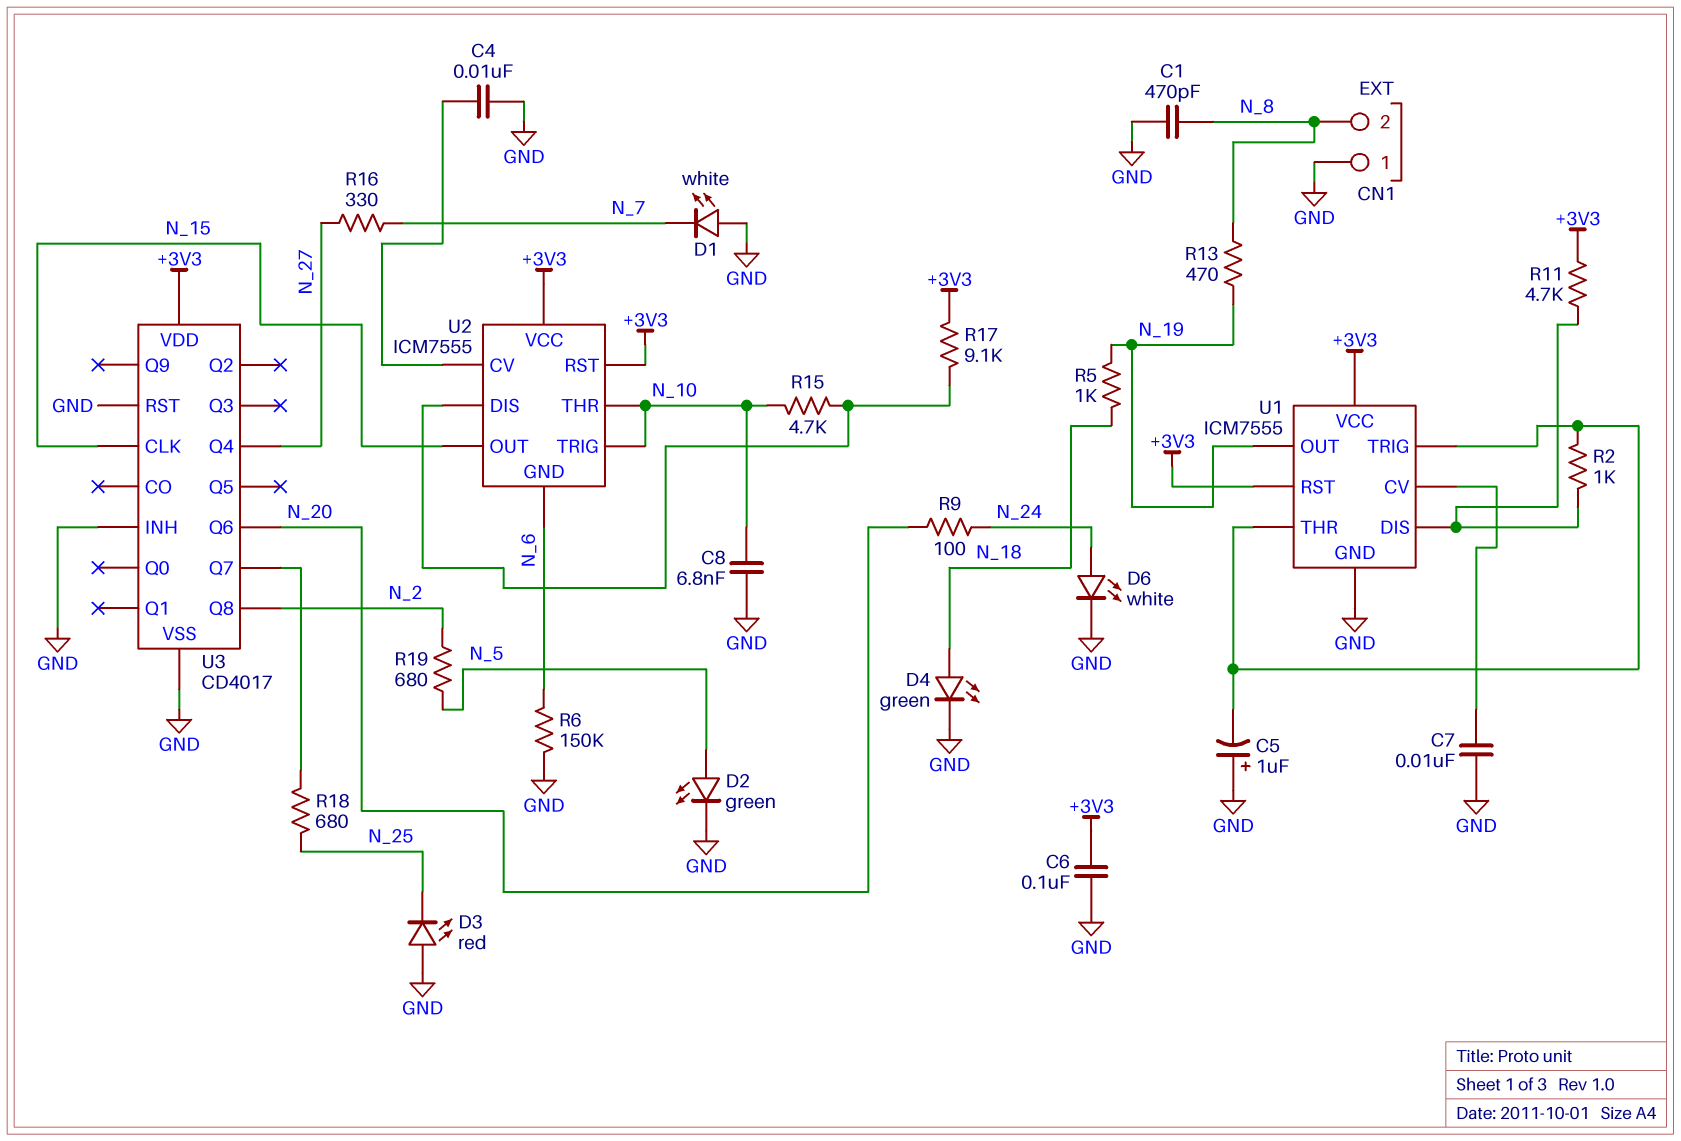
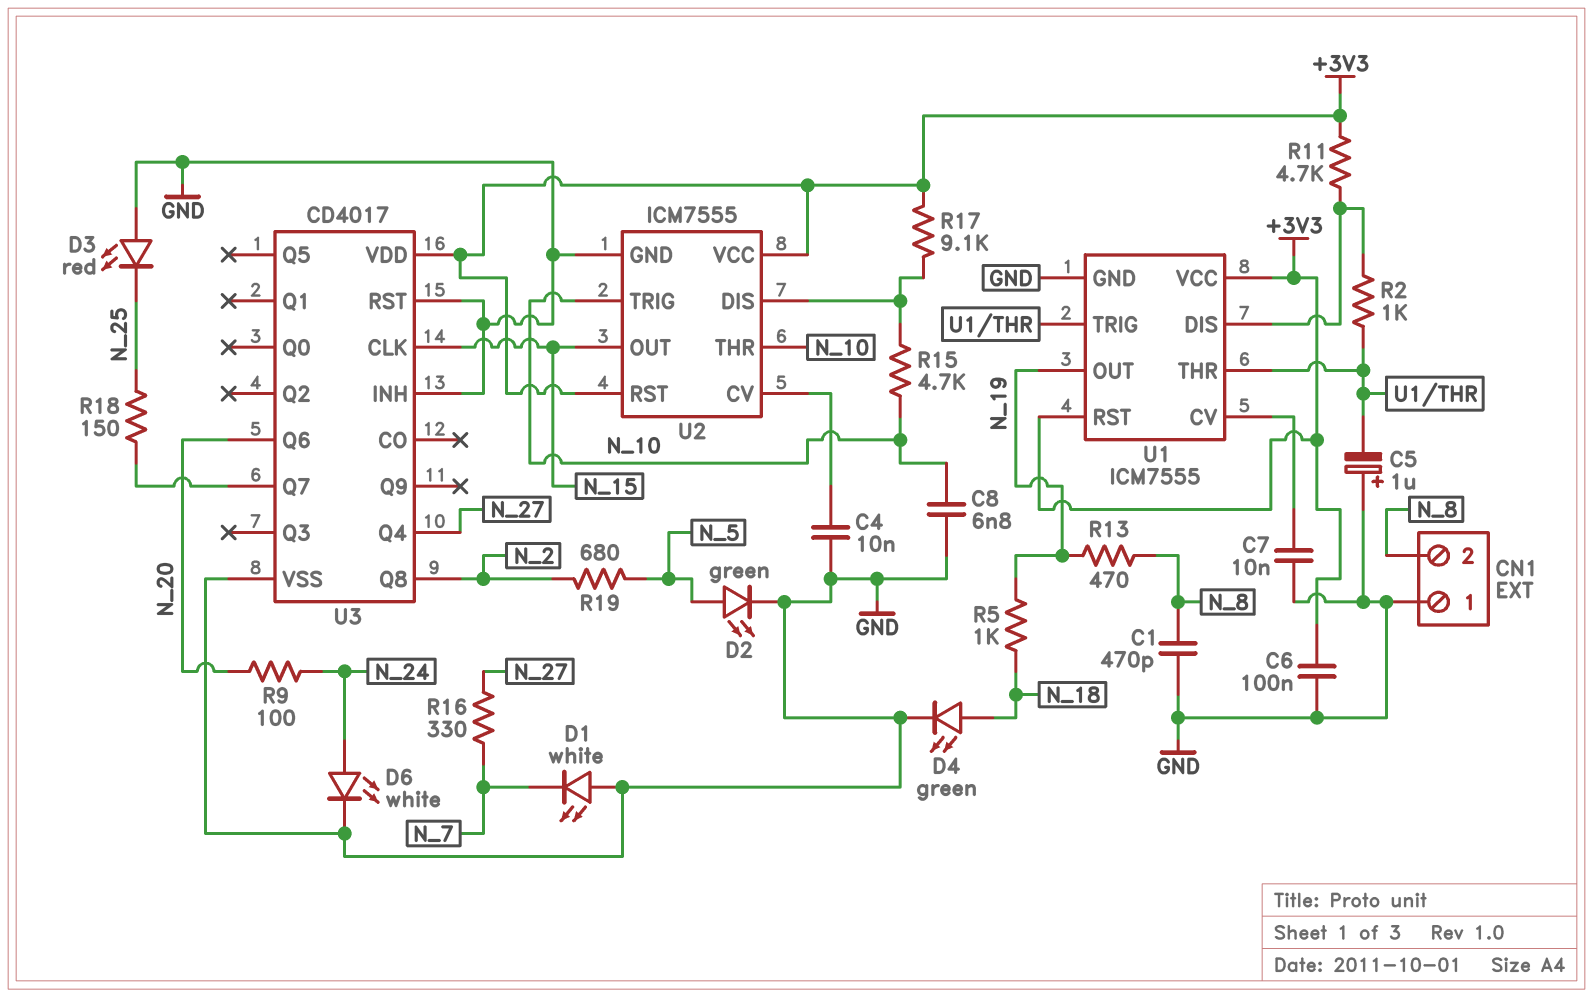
R6: 150k (GND, N_6) -> none
R18: 680 (N_25, U3/Q7) -> 150 (N_25, U3/Q7)
U2 pin GND: N_6 -> GND

